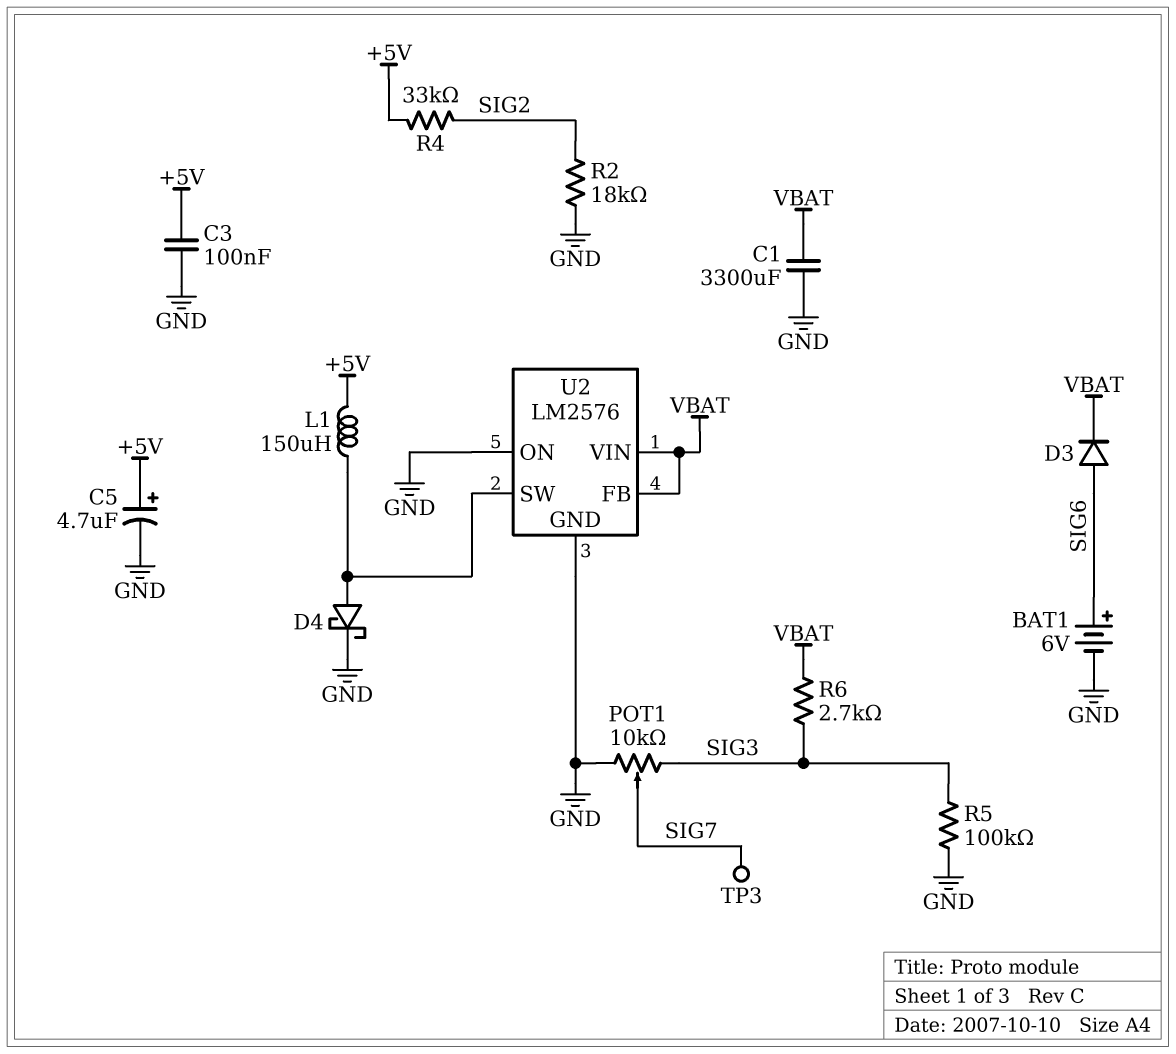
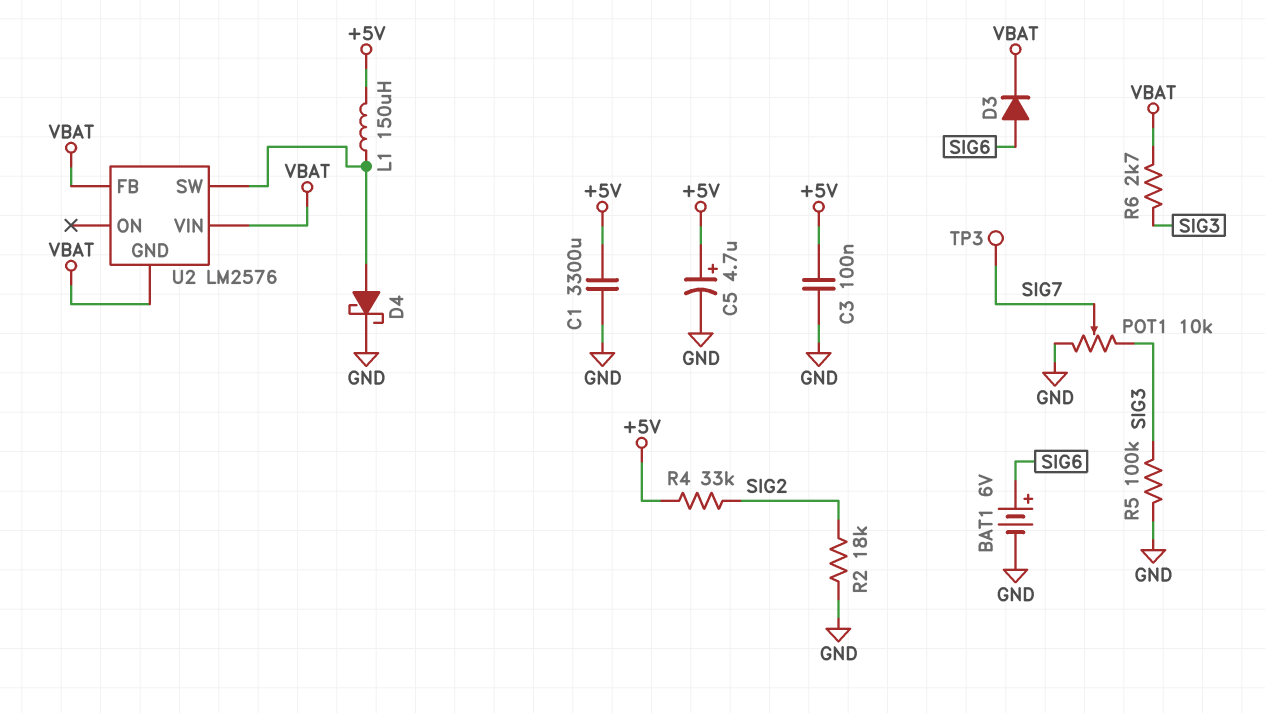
C1: 3300uF (GND, VBAT) -> 3300uF (+5V, GND)
U2 pin GND: GND -> VBAT
U2 pin ON: GND -> none

